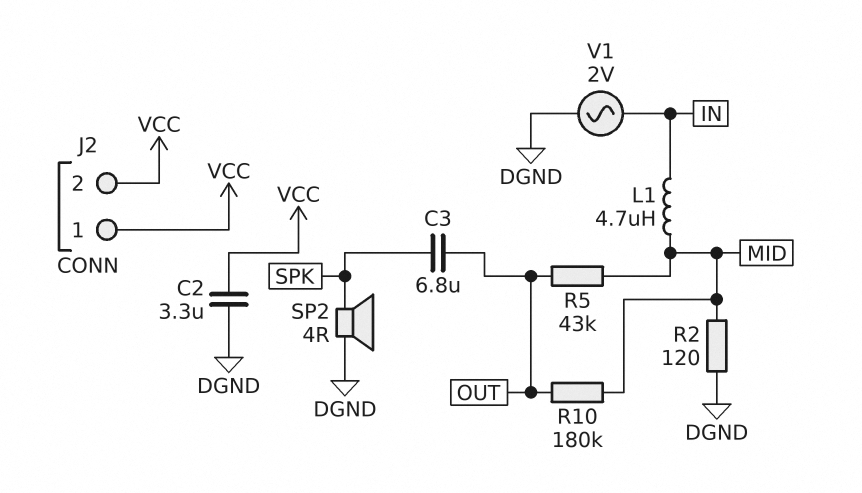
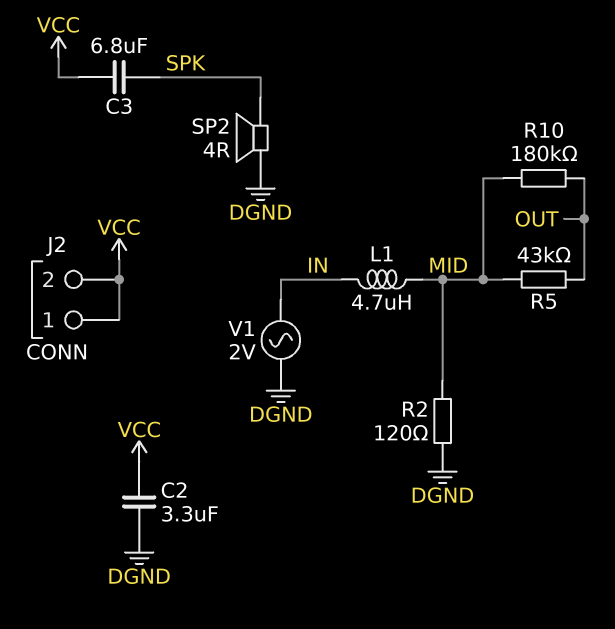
C3: 6.8uF (OUT, SPK) -> 6.8uF (SPK, VCC)

